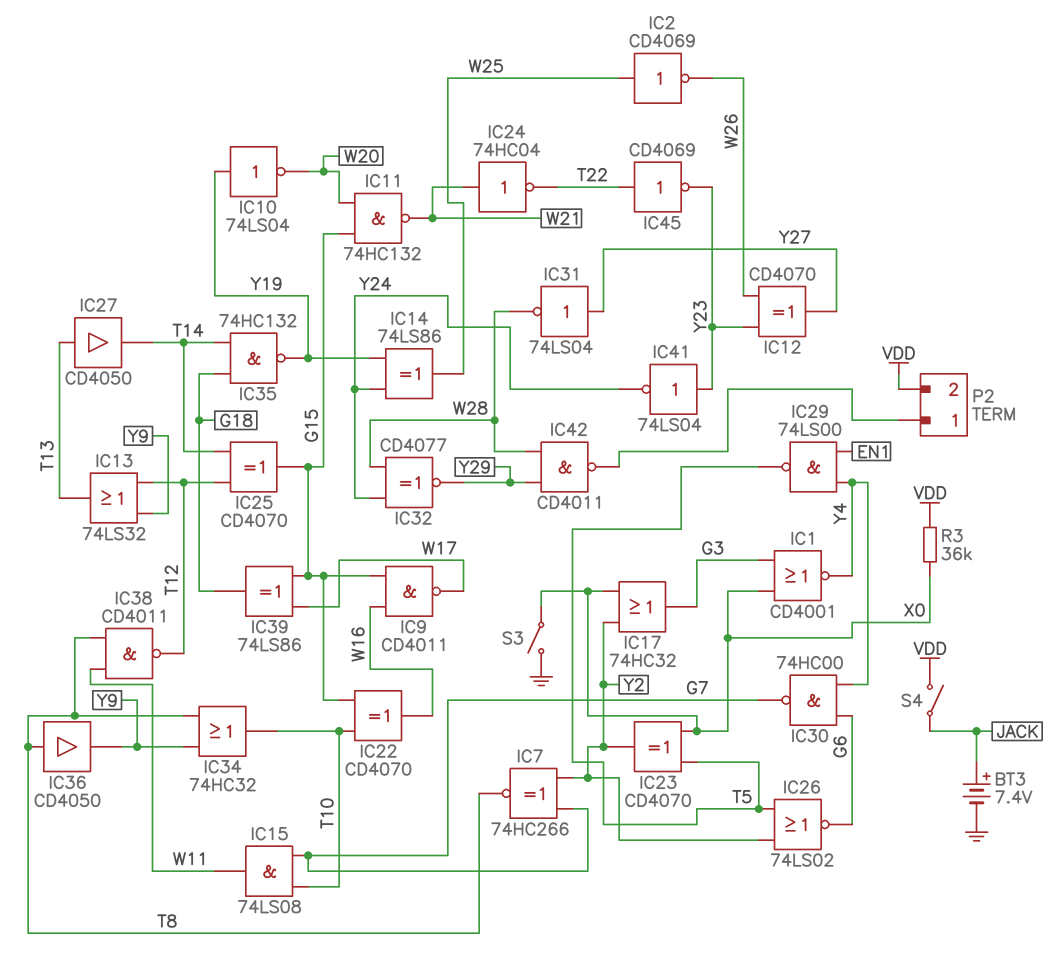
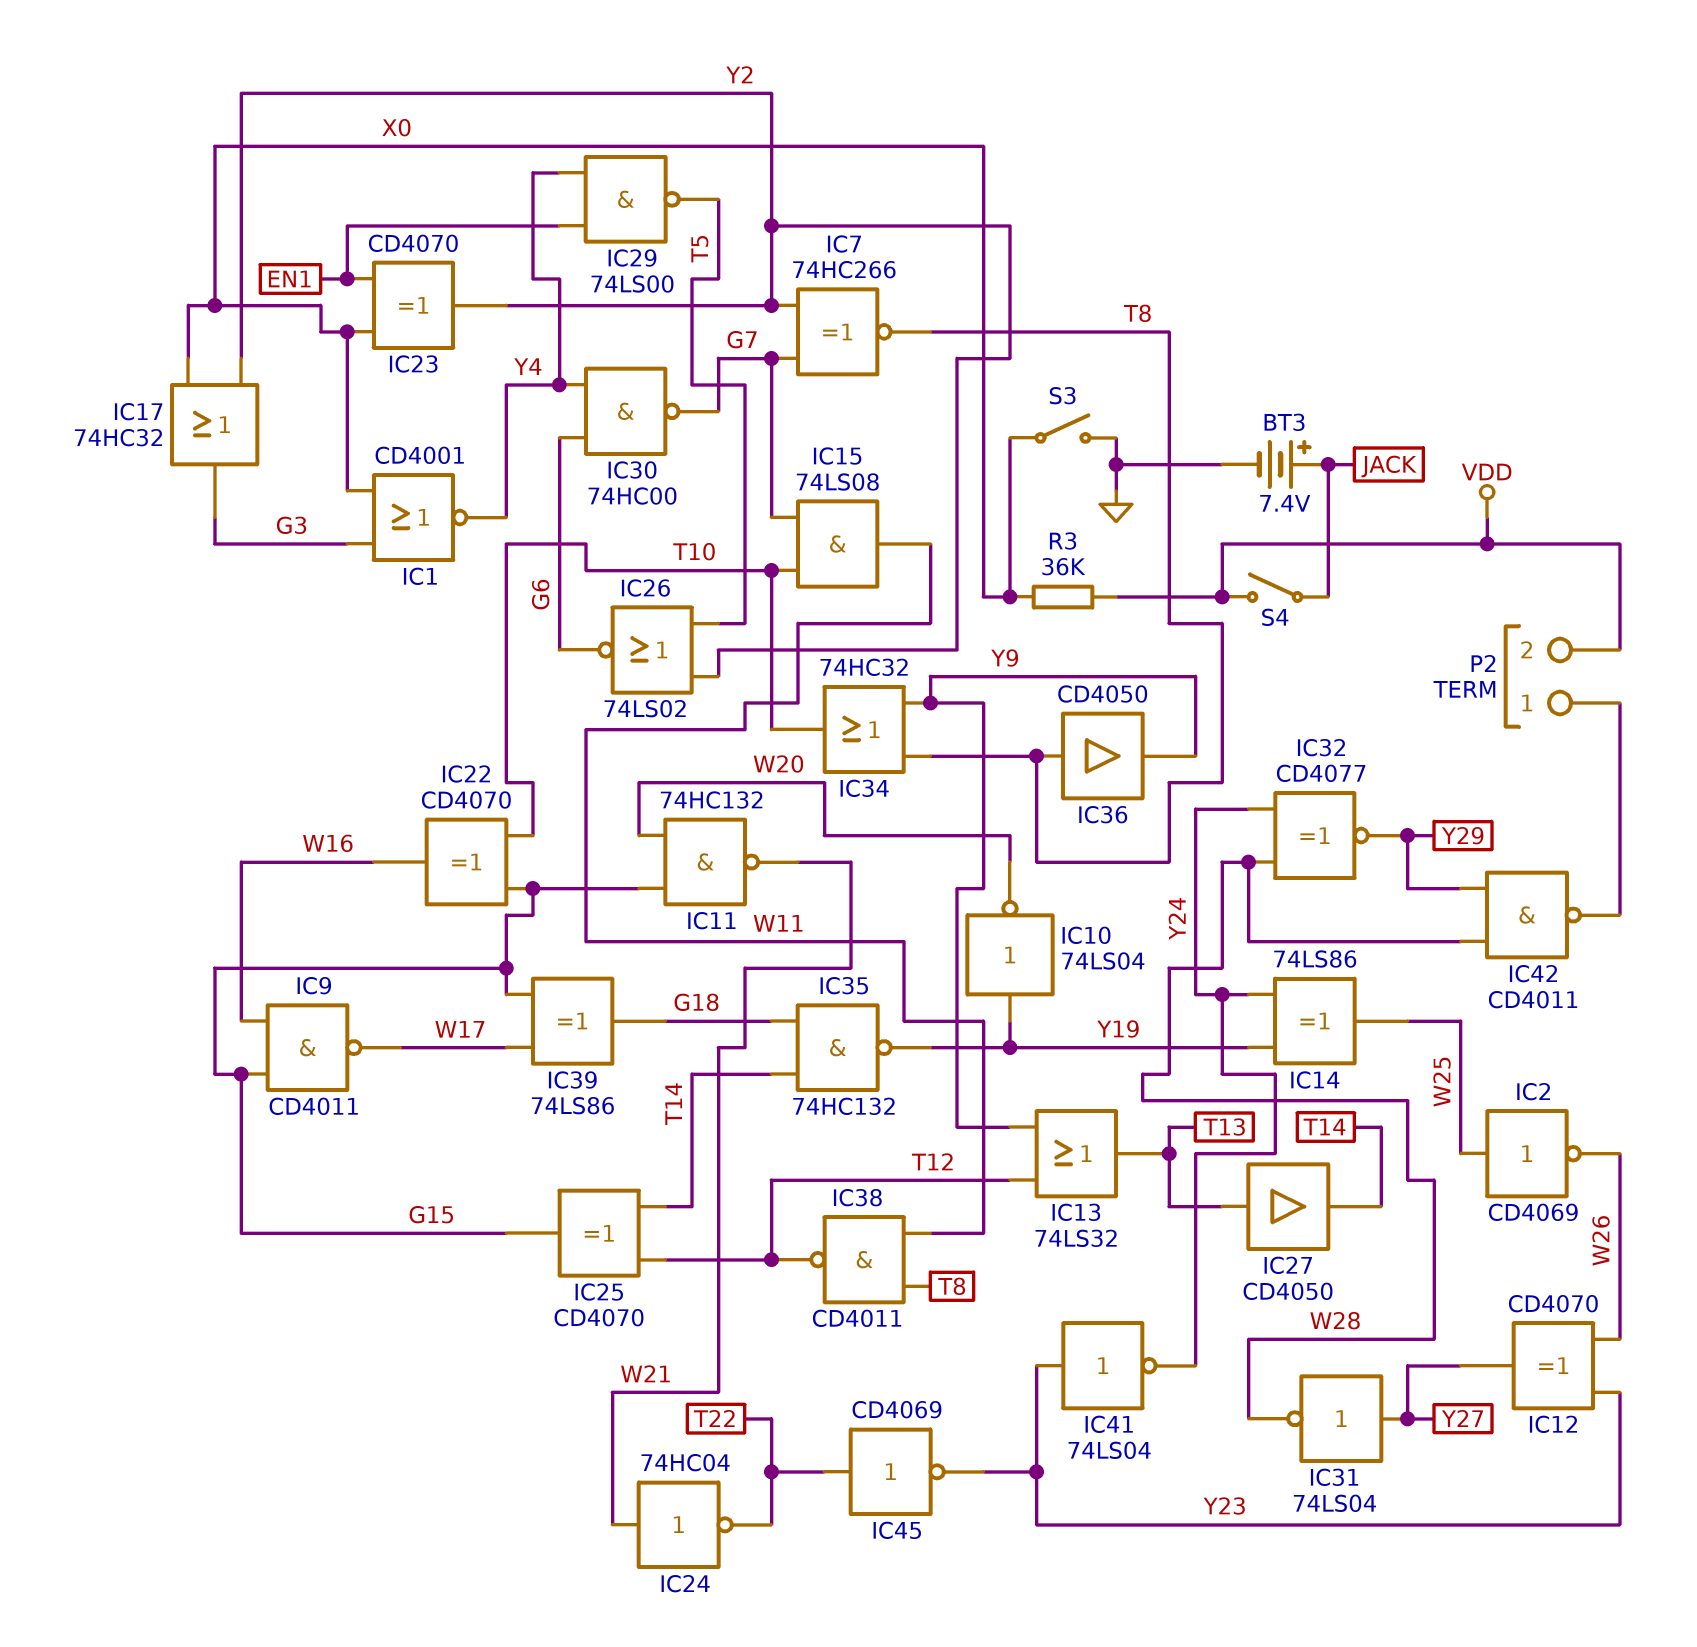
IC23: XOR CD4070 (in T5, in X0, out Y2) -> XOR CD4070 (in EN1, in X0, out Y2)

